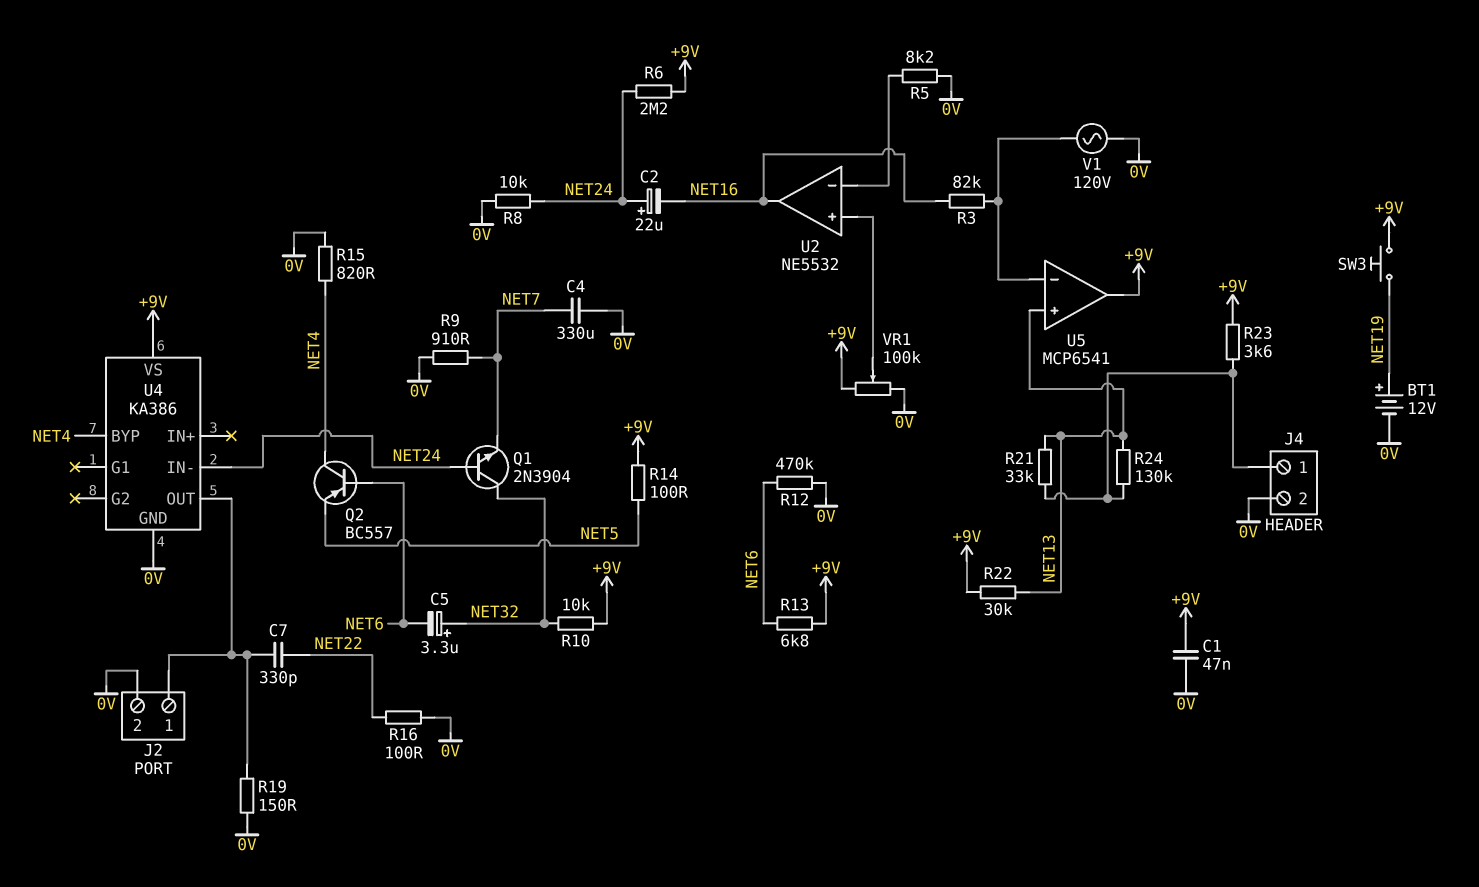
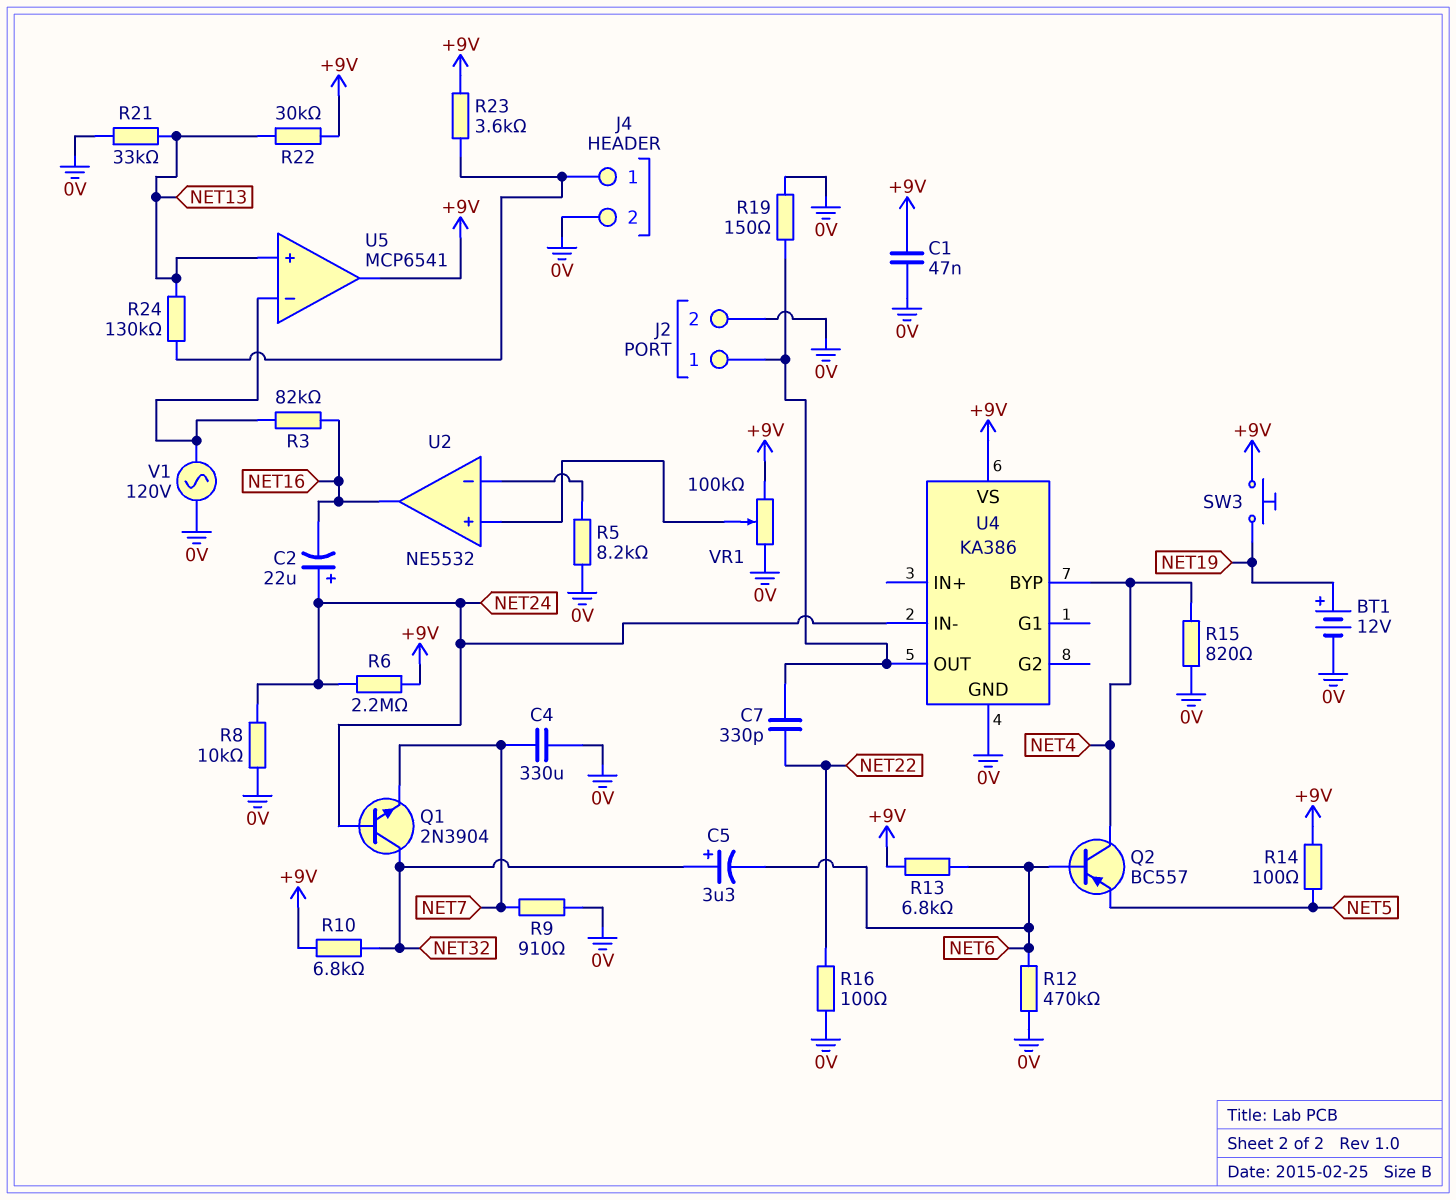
R10: 10k (+9V, NET32) -> 6.8k (+9V, NET32)
R21: 33k (J4/1, NET13) -> 33k (0V, NET13)

